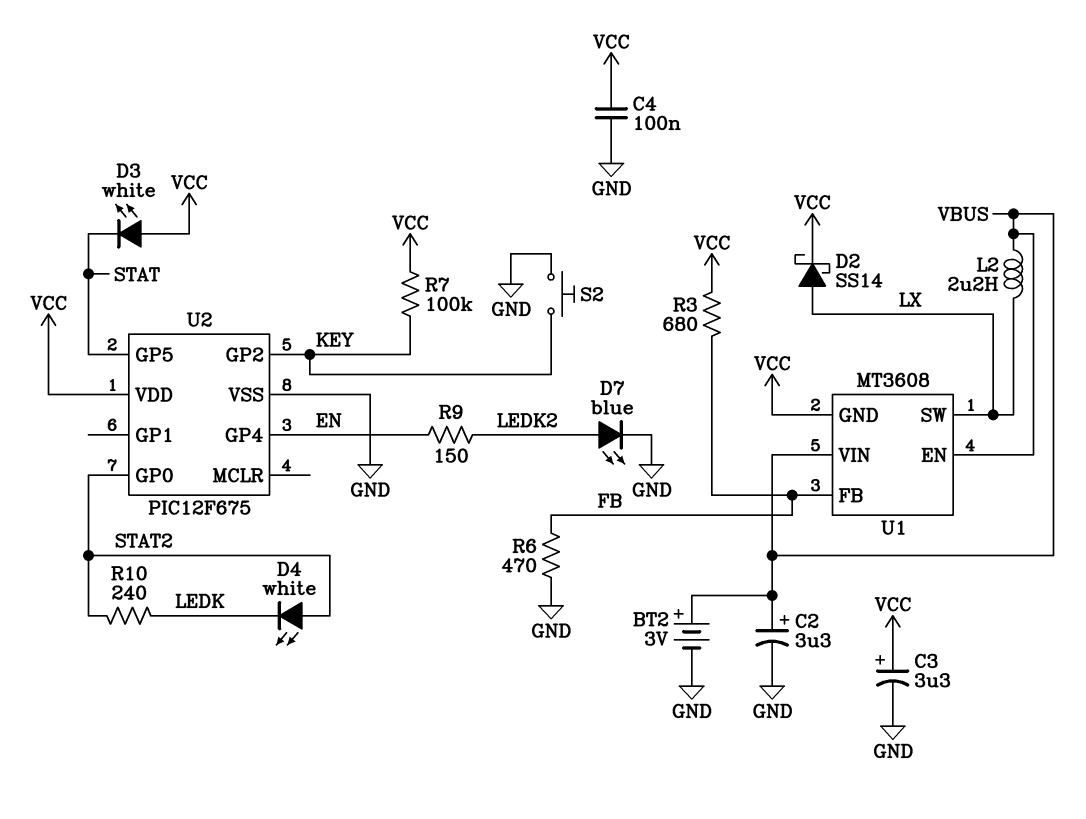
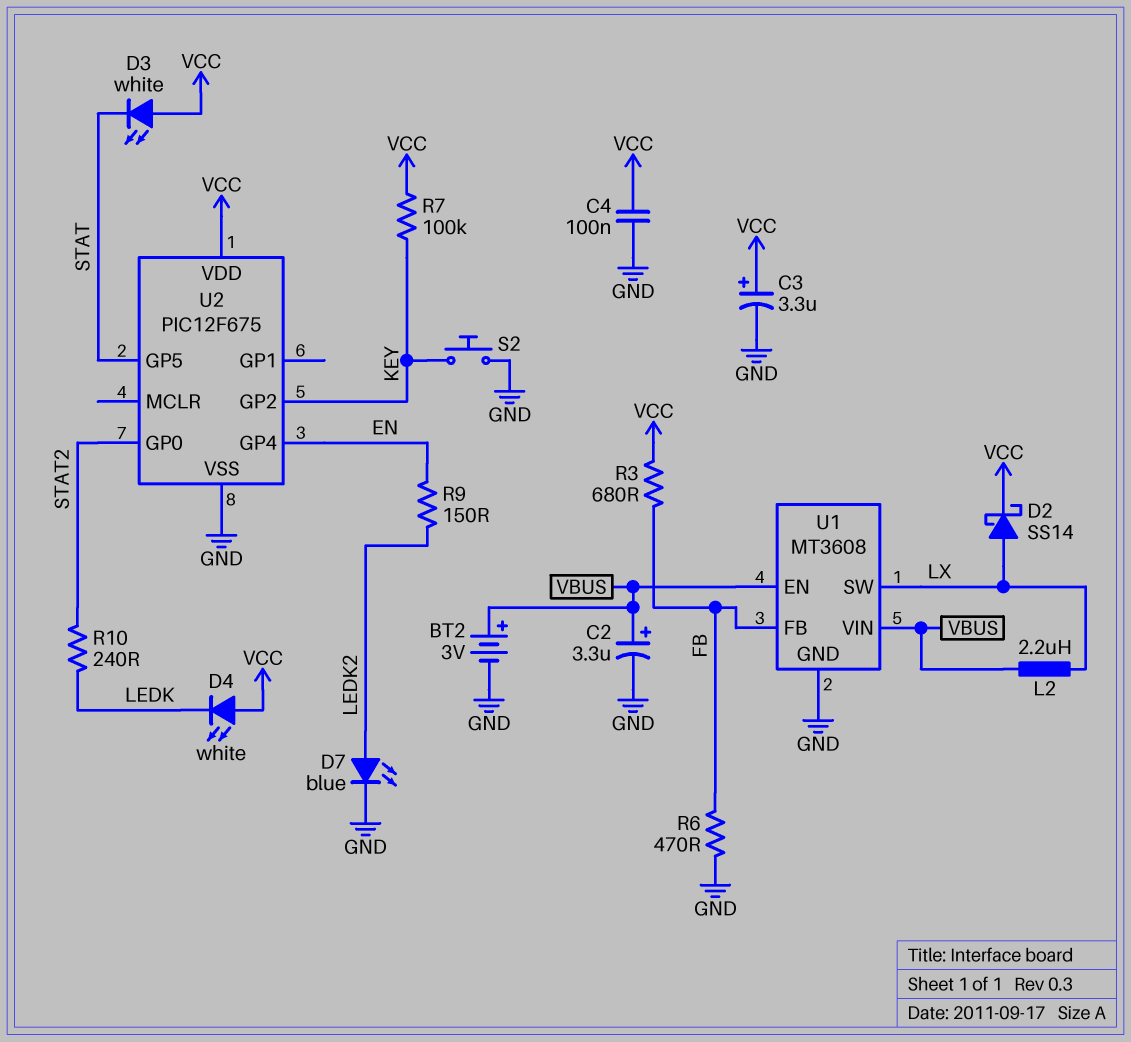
D4: LED white (A STAT2, K LEDK) -> LED white (A VCC, K LEDK)
U1 pin GND: VCC -> GND

